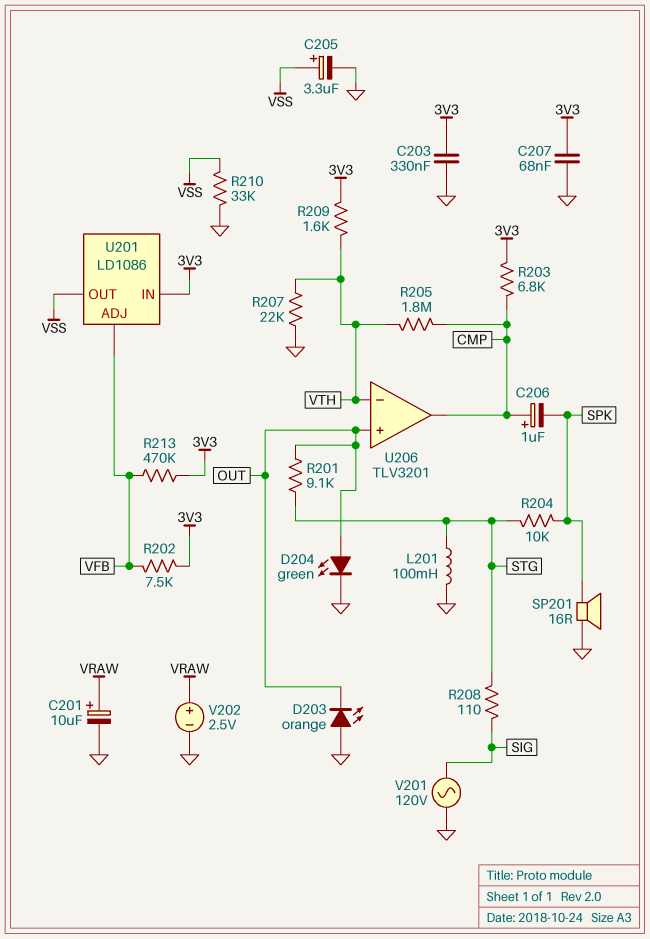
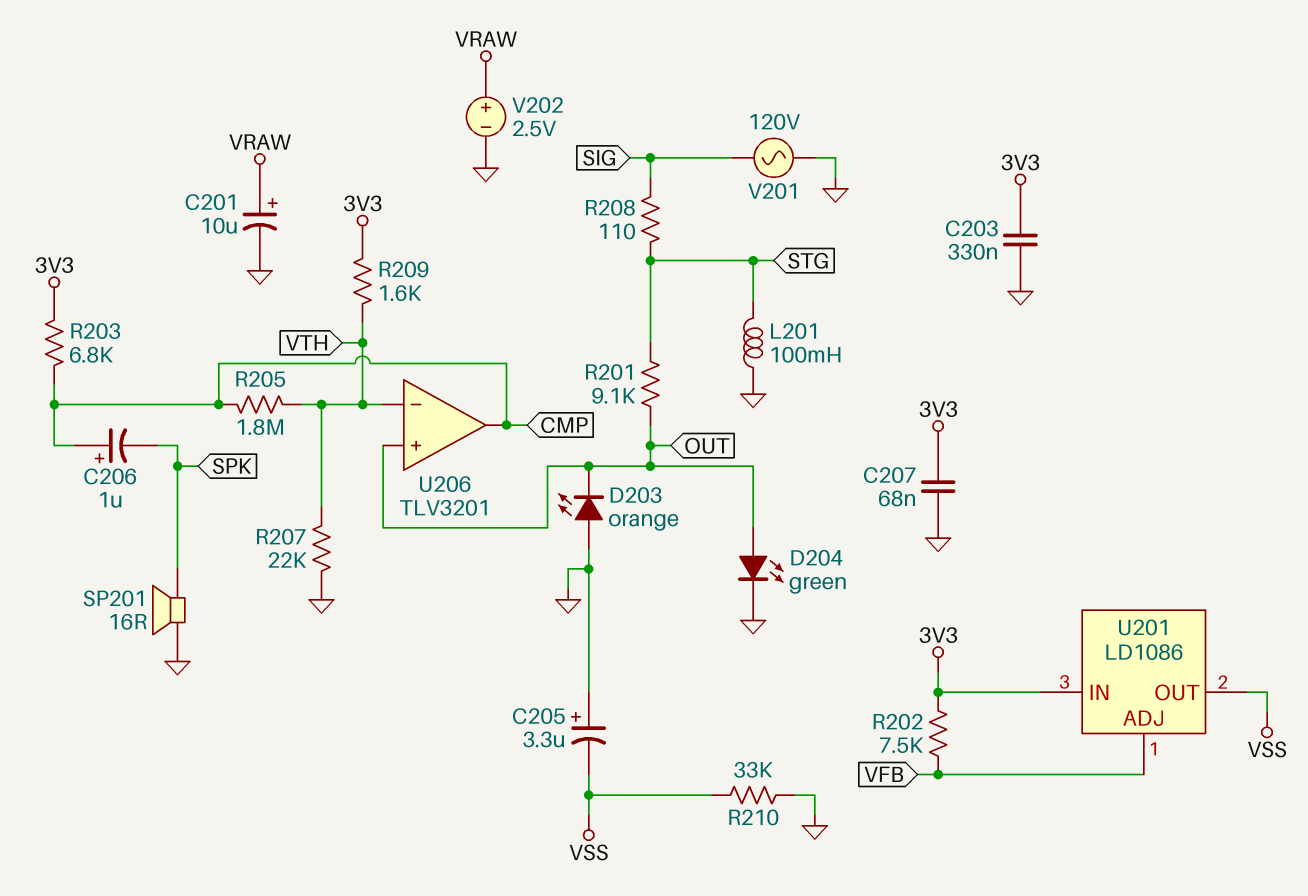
C205: 3.3uF (plus VSS, minus GND) -> 3.3uF (plus GND, minus VSS)
R204: 10k (SPK, STG) -> none
R213: 470k (3V3, VFB) -> none

